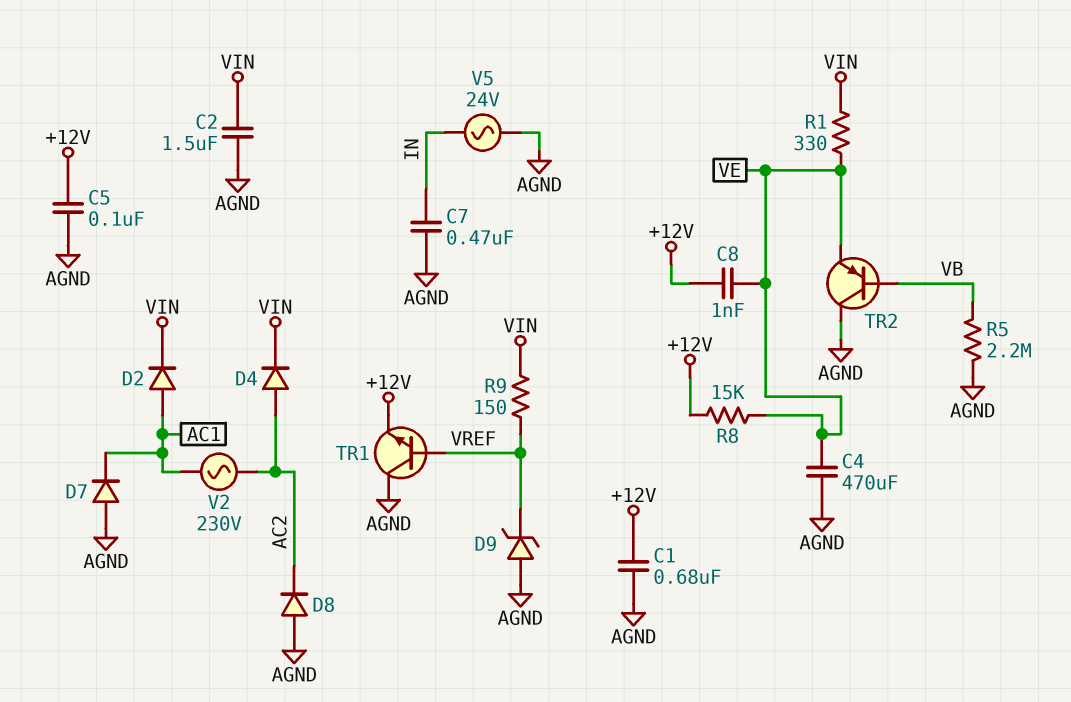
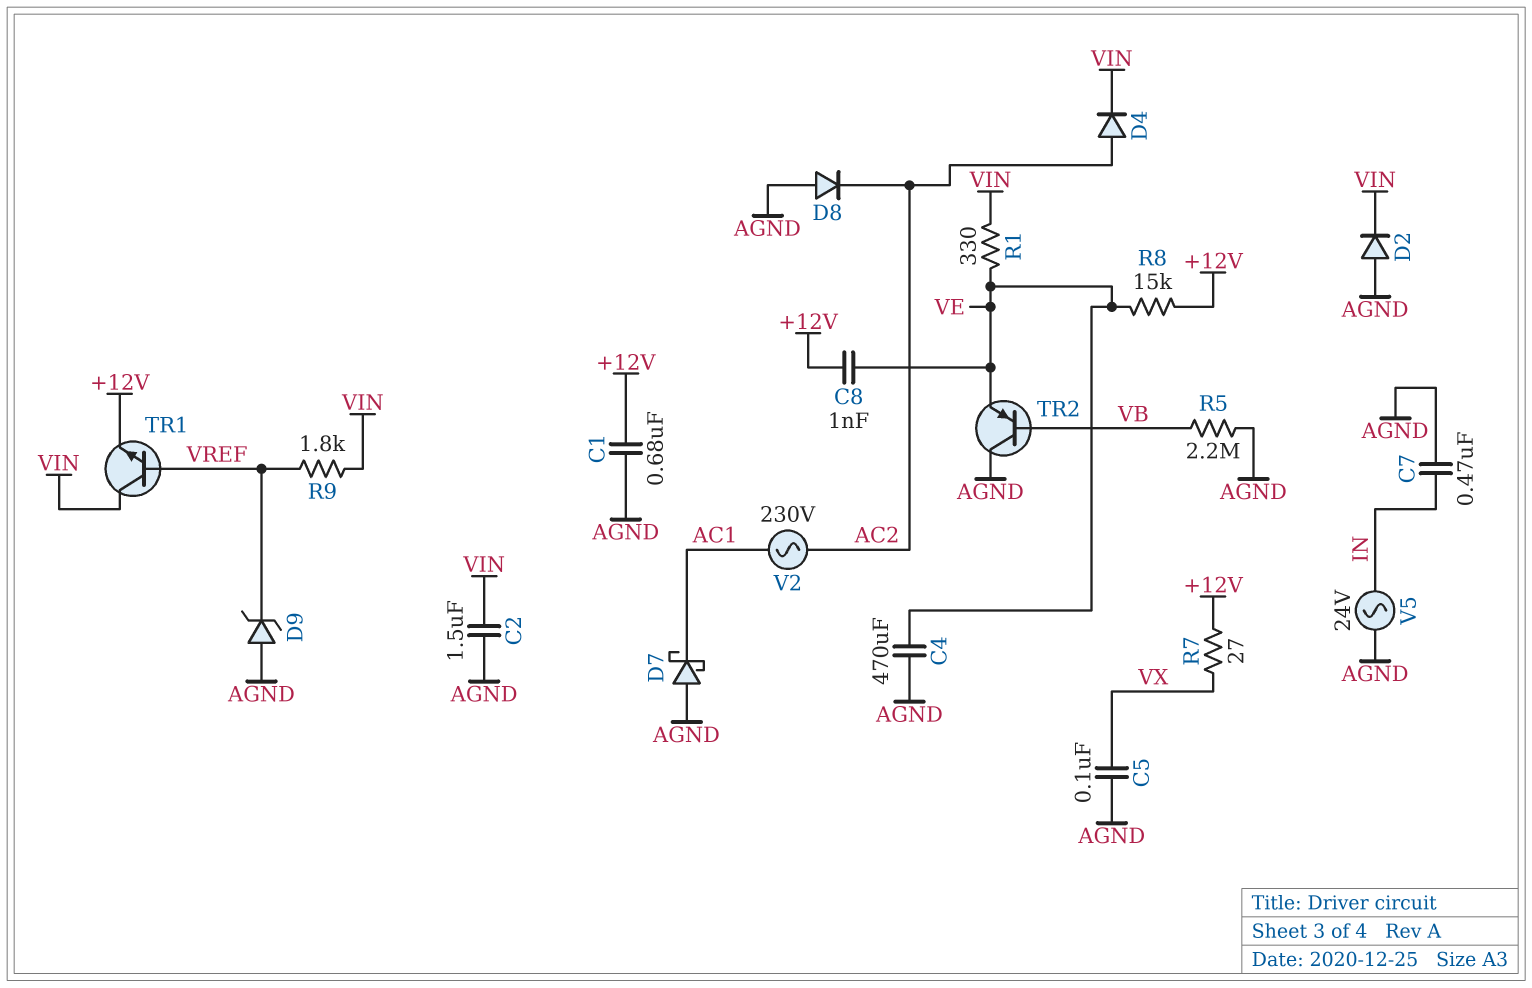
C5: 100nF (+12V, AGND) -> 100nF (AGND, VX)
D2: diode (A AC1, K VIN) -> diode (A AGND, K VIN)
D7: diode (A AGND, K AC1) -> schottky (A AGND, K AC1)
R7: none -> 27 (+12V, VX)
R9: 150 (VIN, VREF) -> 1.8k (VIN, VREF)
TR1: NPN (B VREF, C AGND, E +12V) -> NPN (B VREF, C VIN, E +12V)

